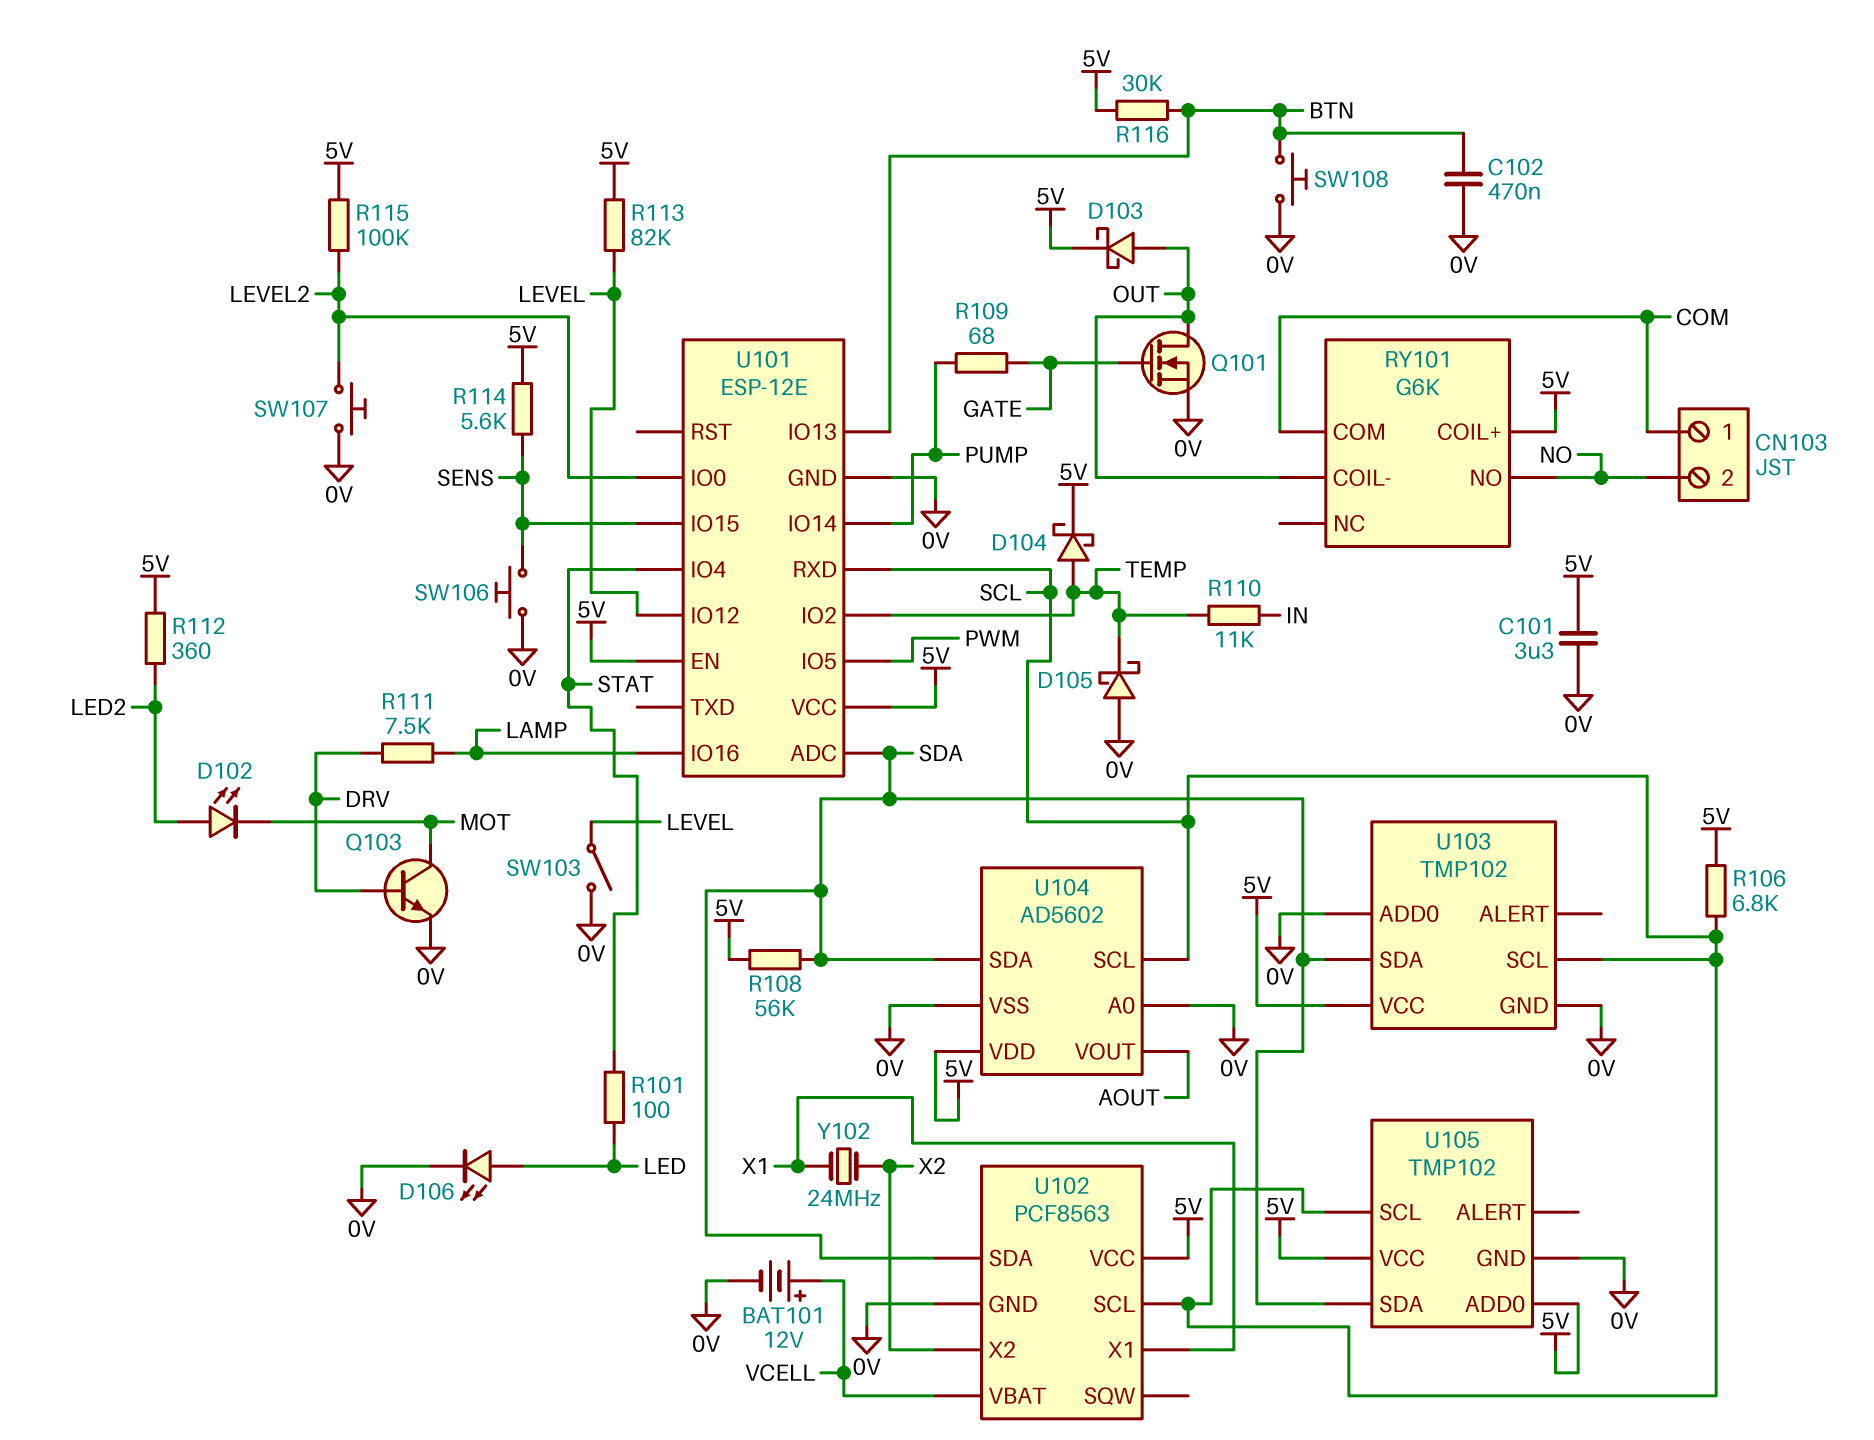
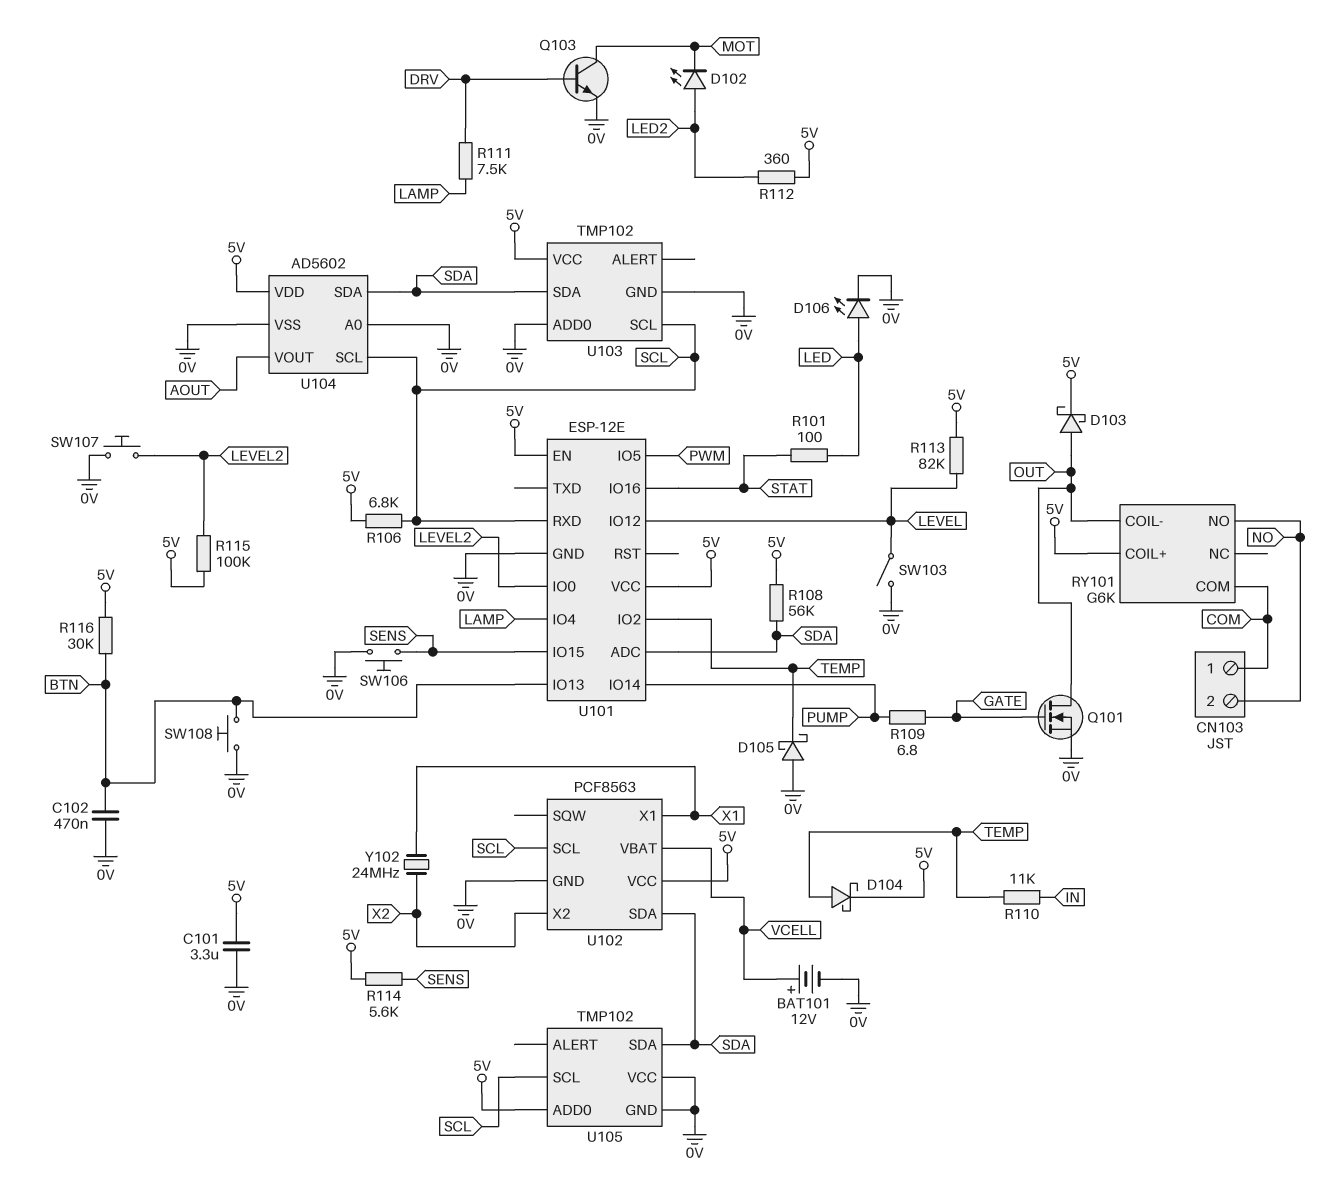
R109: 68 (GATE, PUMP) -> 6.8 (GATE, PUMP)
U101 pin IO4: STAT -> LAMP
U101 pin IO16: LAMP -> STAT
U105 pin VCC: 5V -> 0V

